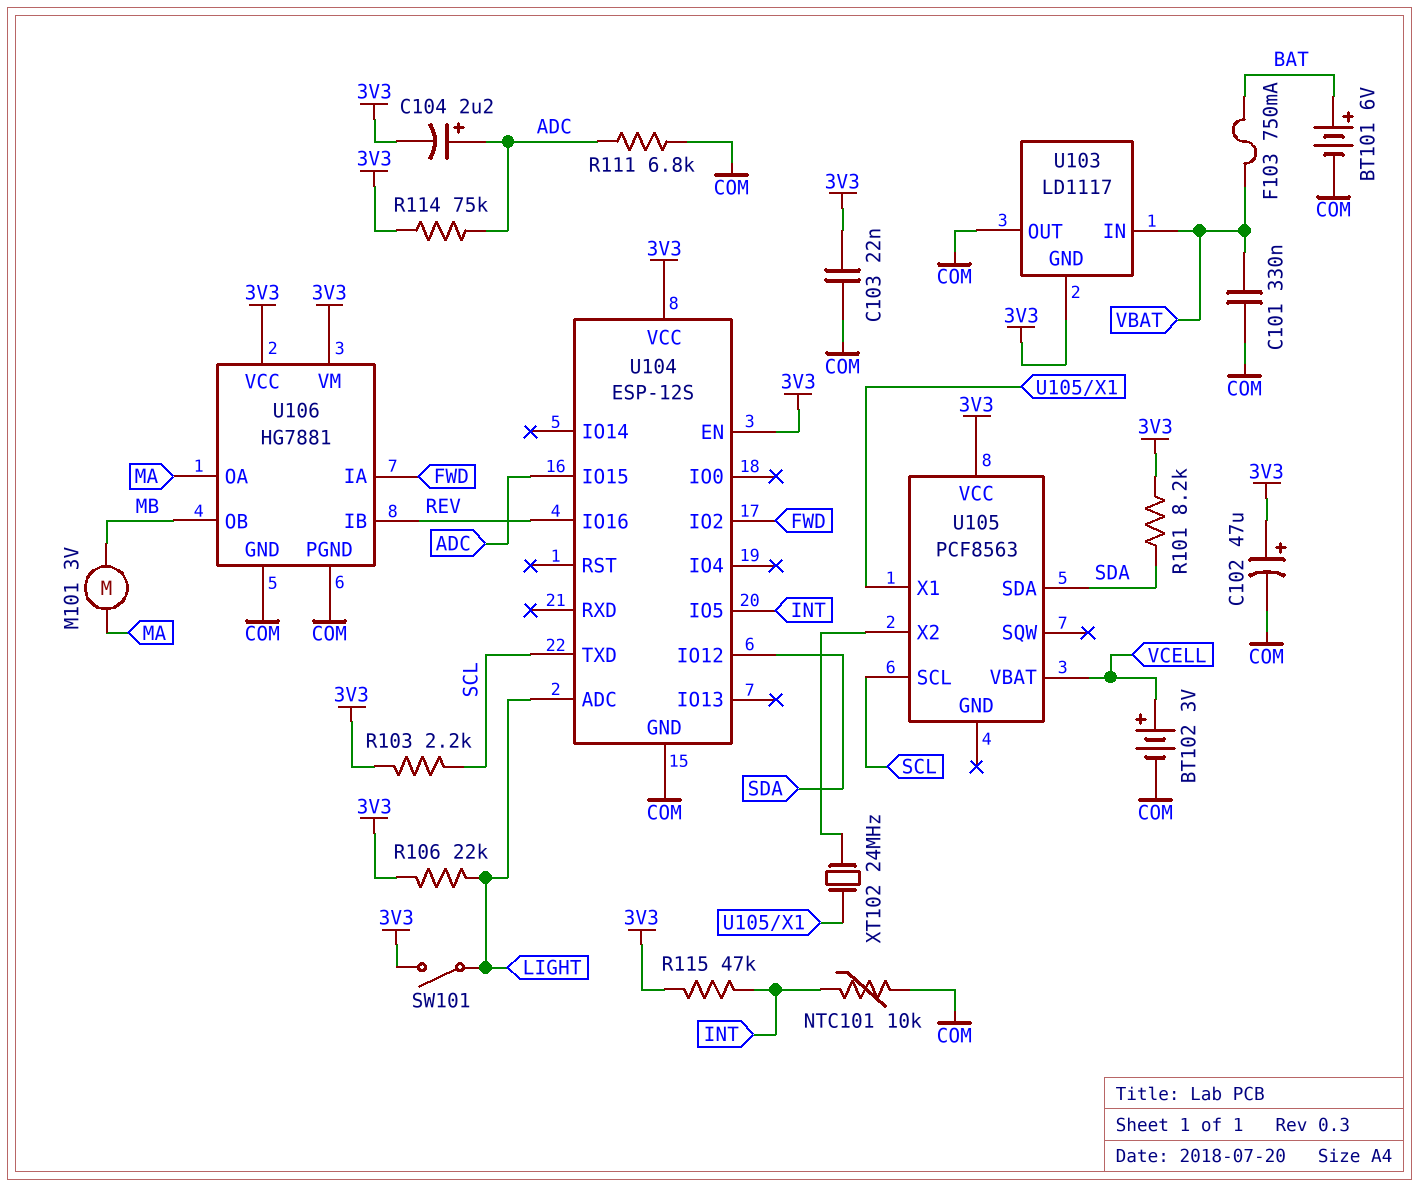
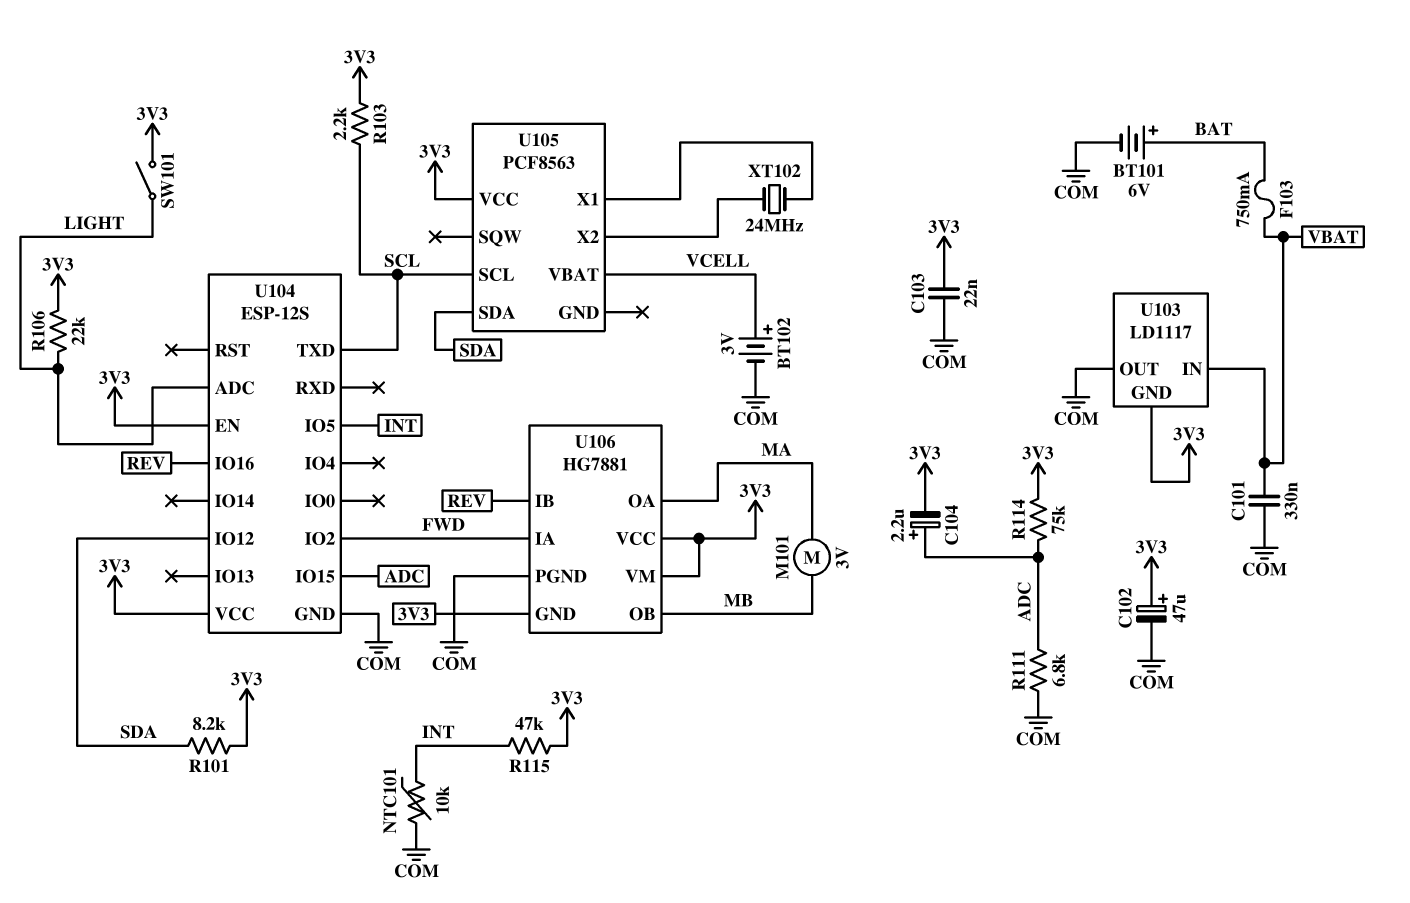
U106 pin GND: COM -> 3V3

